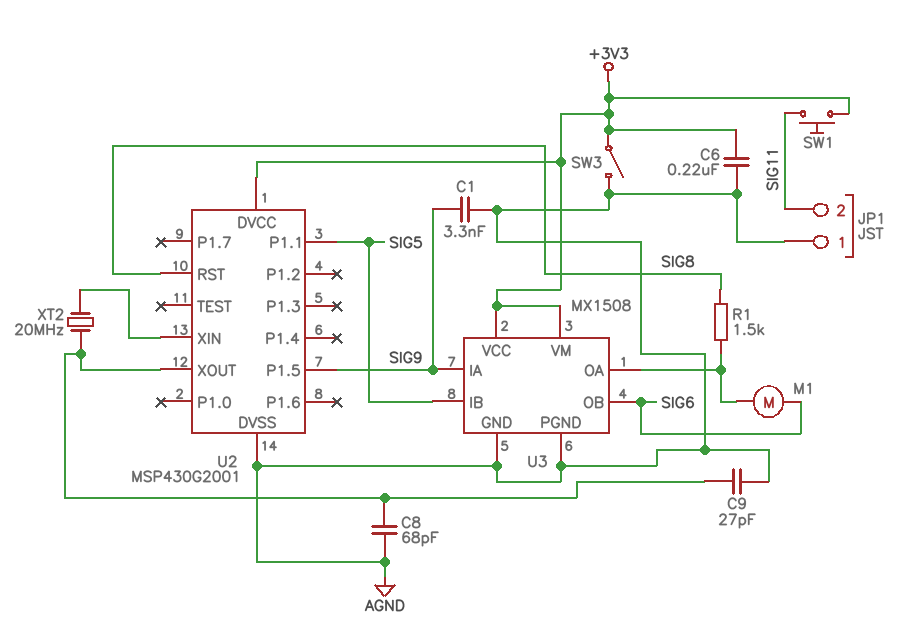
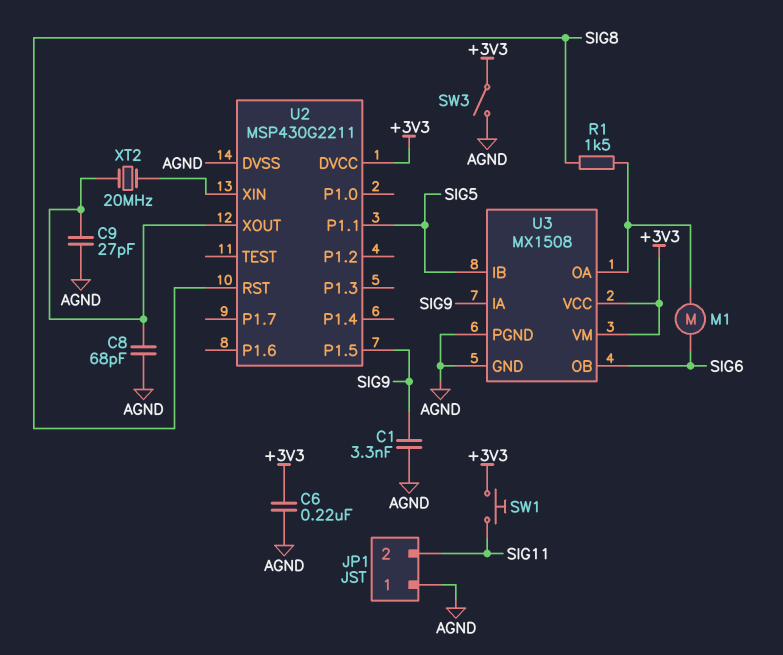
U2: MSP430G2001 -> MSP430G2211

